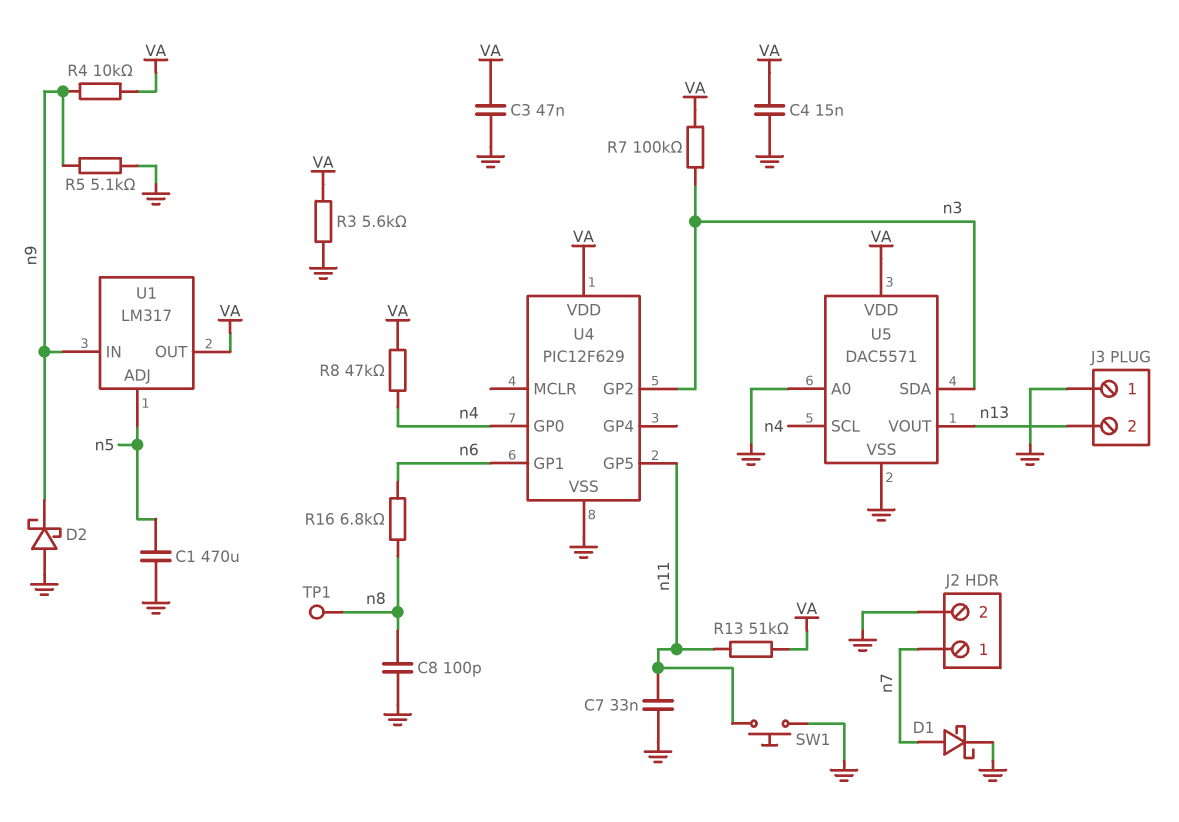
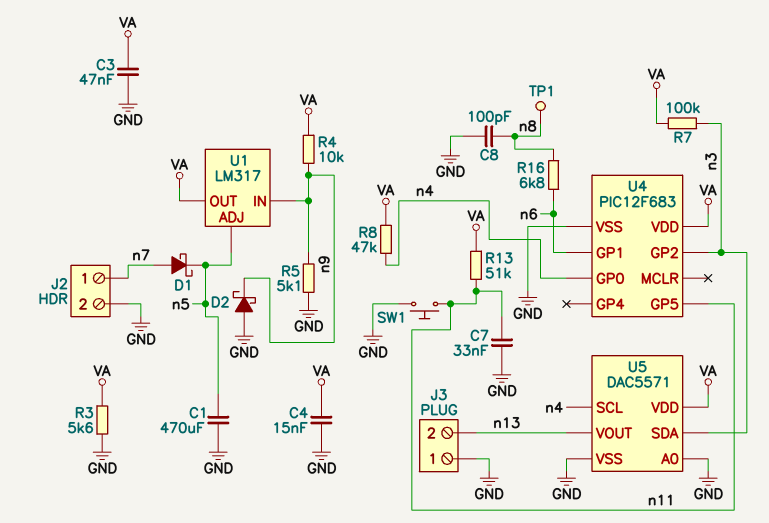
D1: schottky (A n7, K GND) -> schottky (A n7, K n5)
U4: PIC12F629 -> PIC12F683

